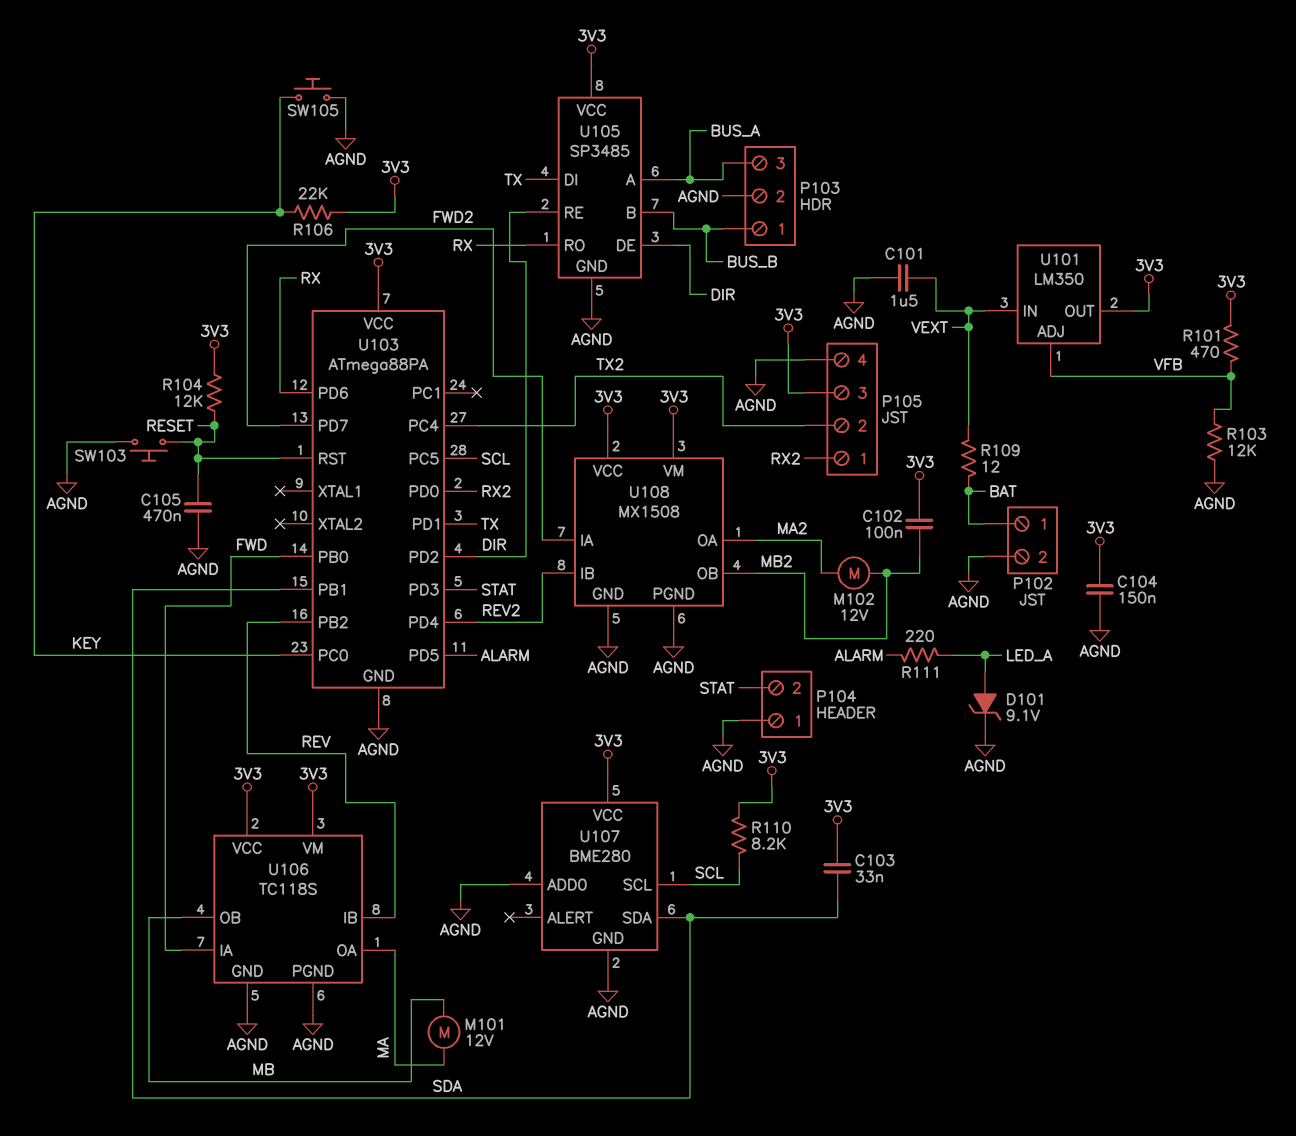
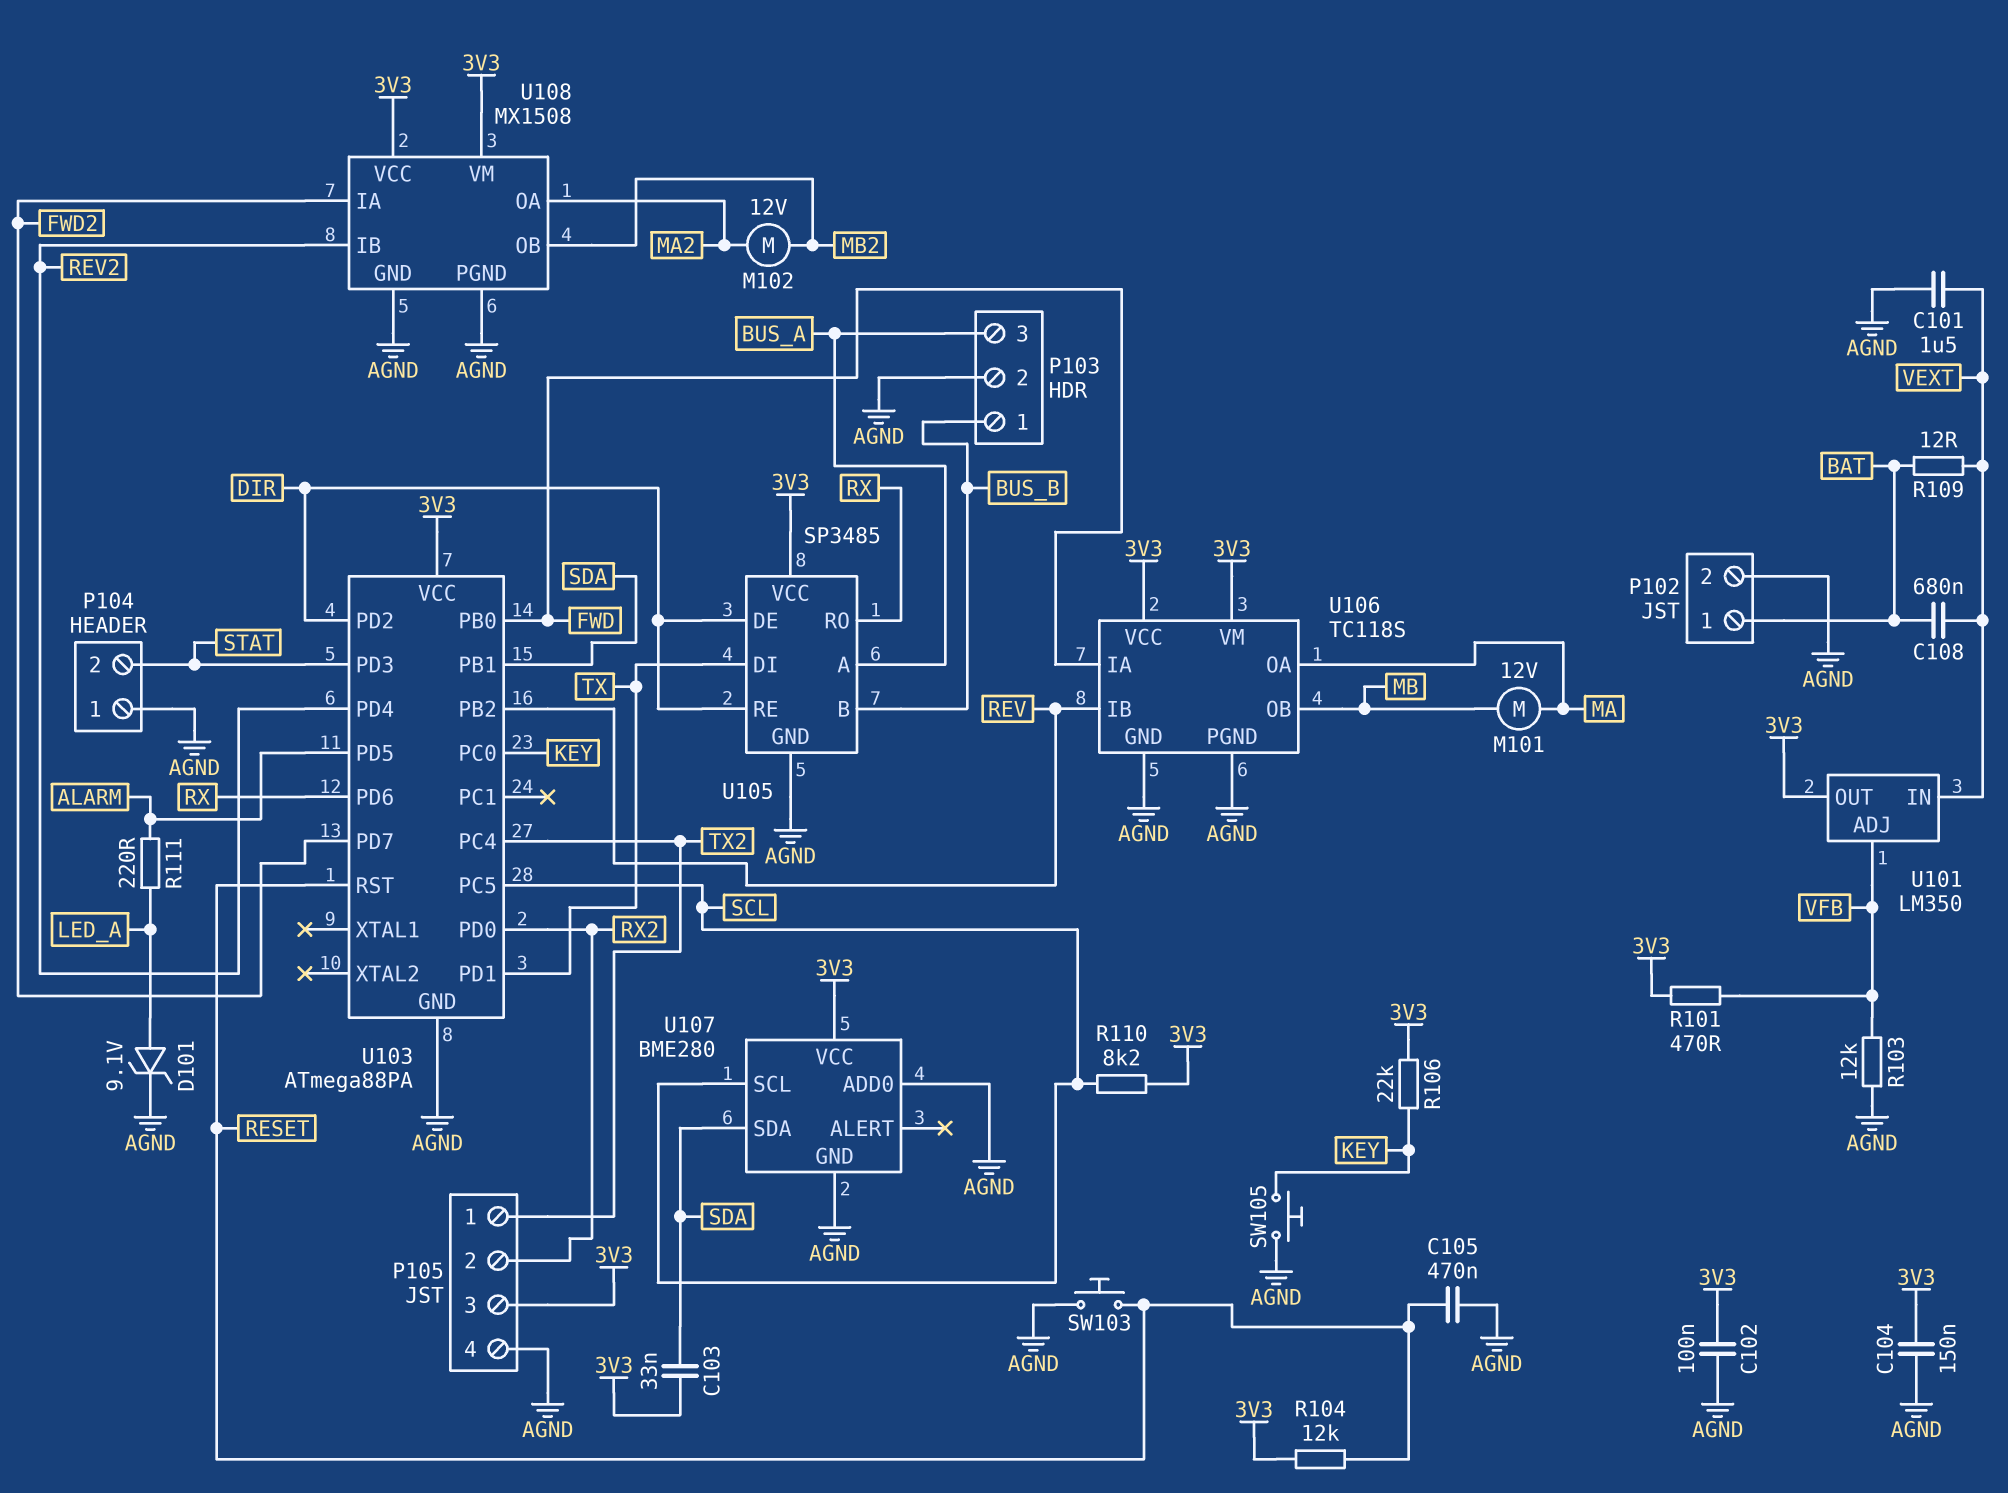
C102: 100nF (3V3, MB2) -> 100nF (3V3, AGND)
C108: none -> 680nF (BAT, VEXT)
P105 pin 1: RX2 -> TX2
P105 pin 2: TX2 -> RX2

